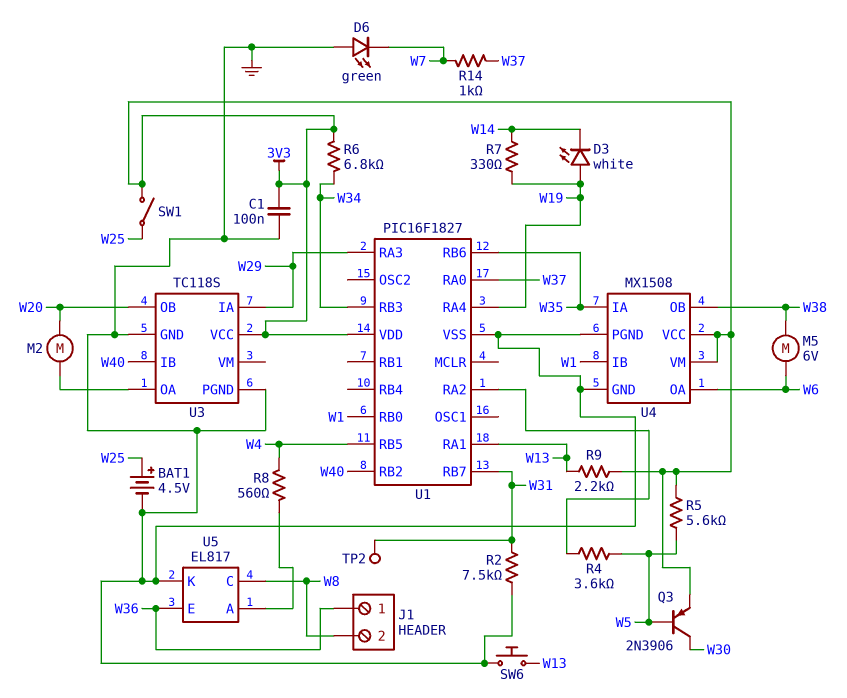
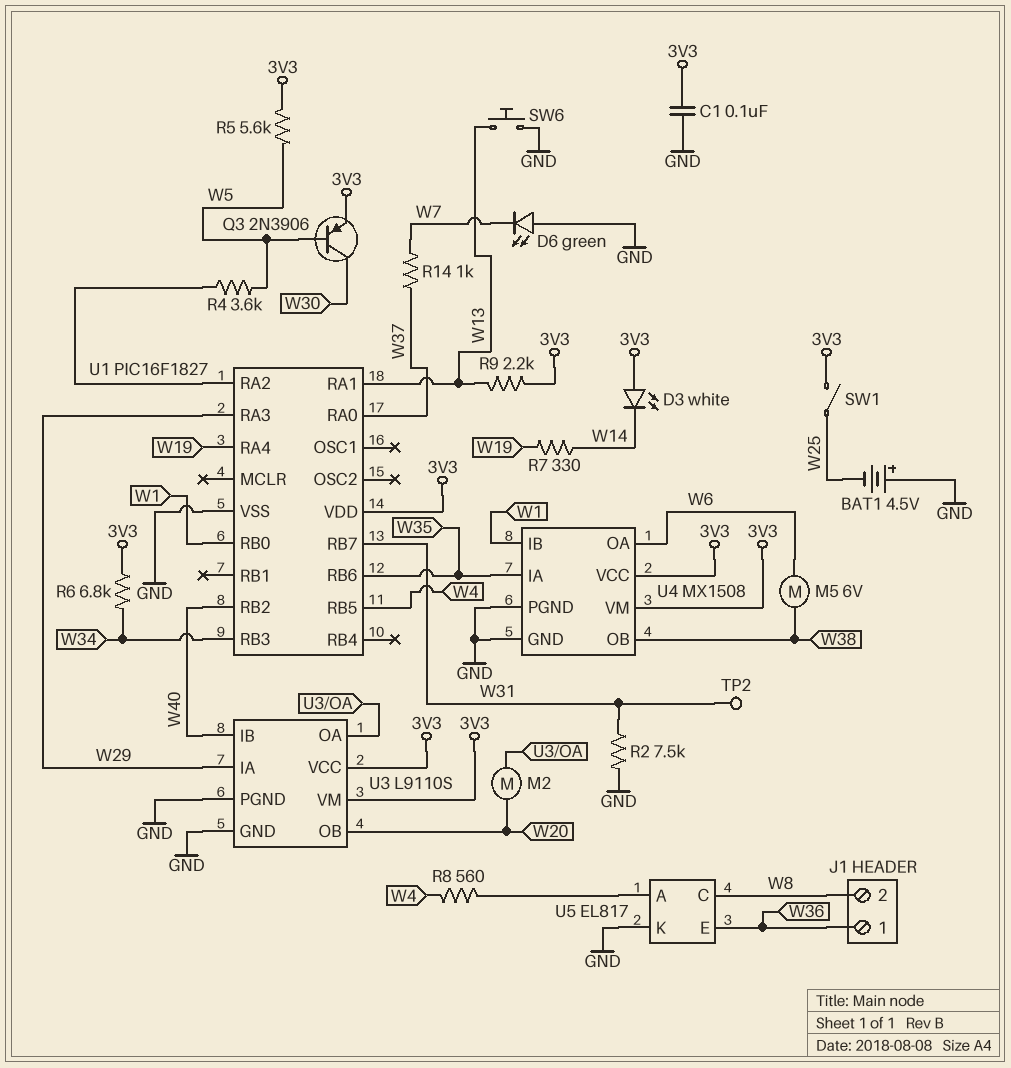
BAT1: 4.5V (plus W25, minus GND) -> 4.5V (plus GND, minus W25)
D3: LED white (A W19, K W14) -> LED white (A 3V3, K W14)
U3: TC118S -> L9110S
U3 pin VM: none -> 3V3

